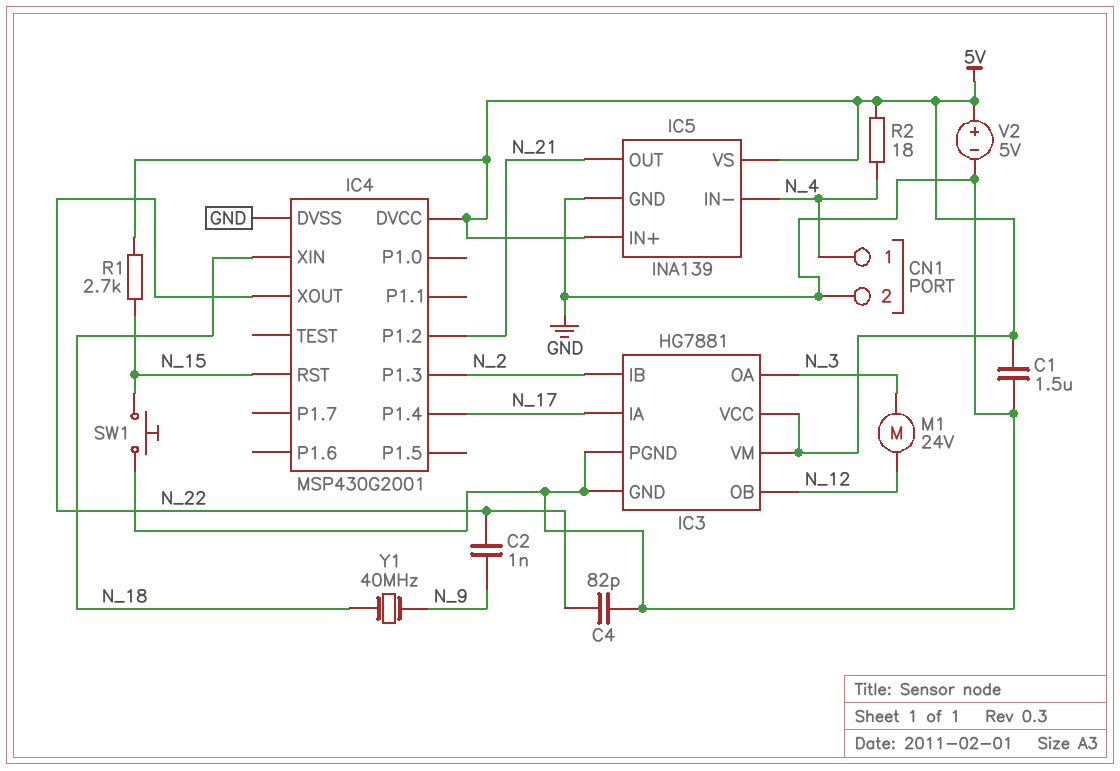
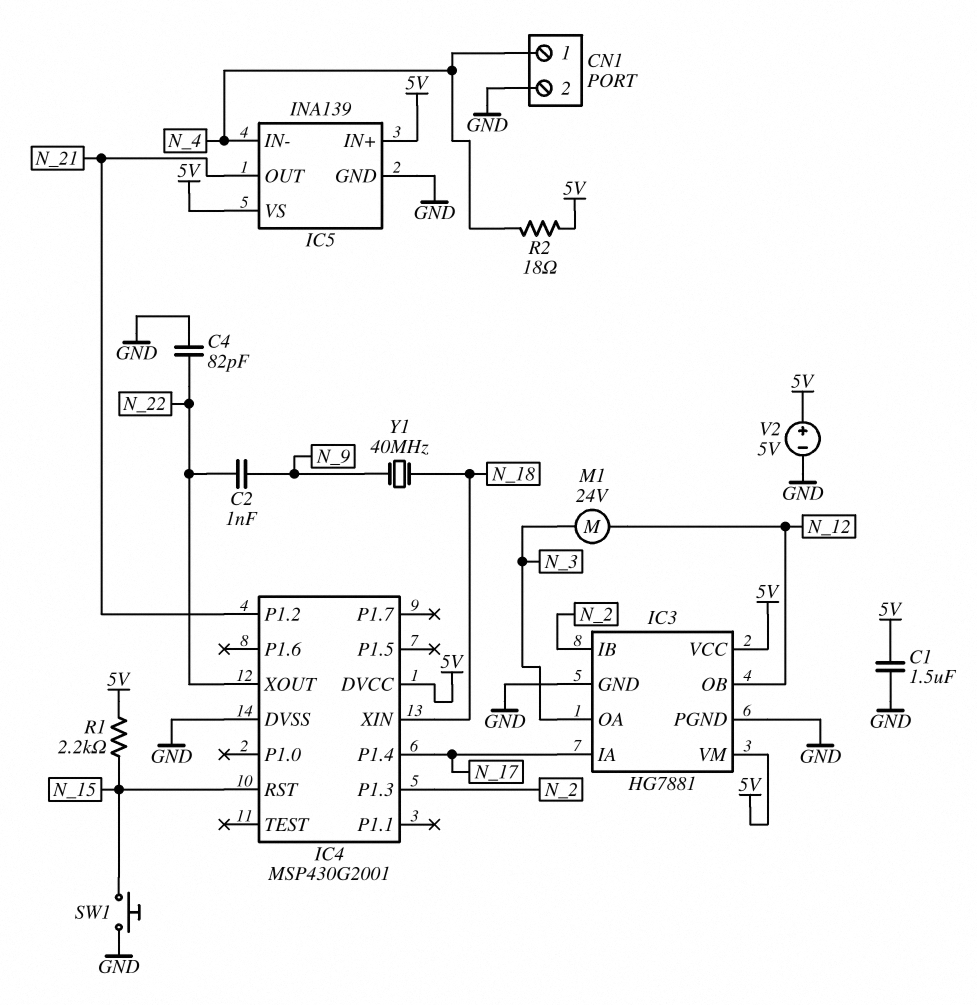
R1: 2.7k (5V, N_15) -> 2.2k (5V, N_15)

